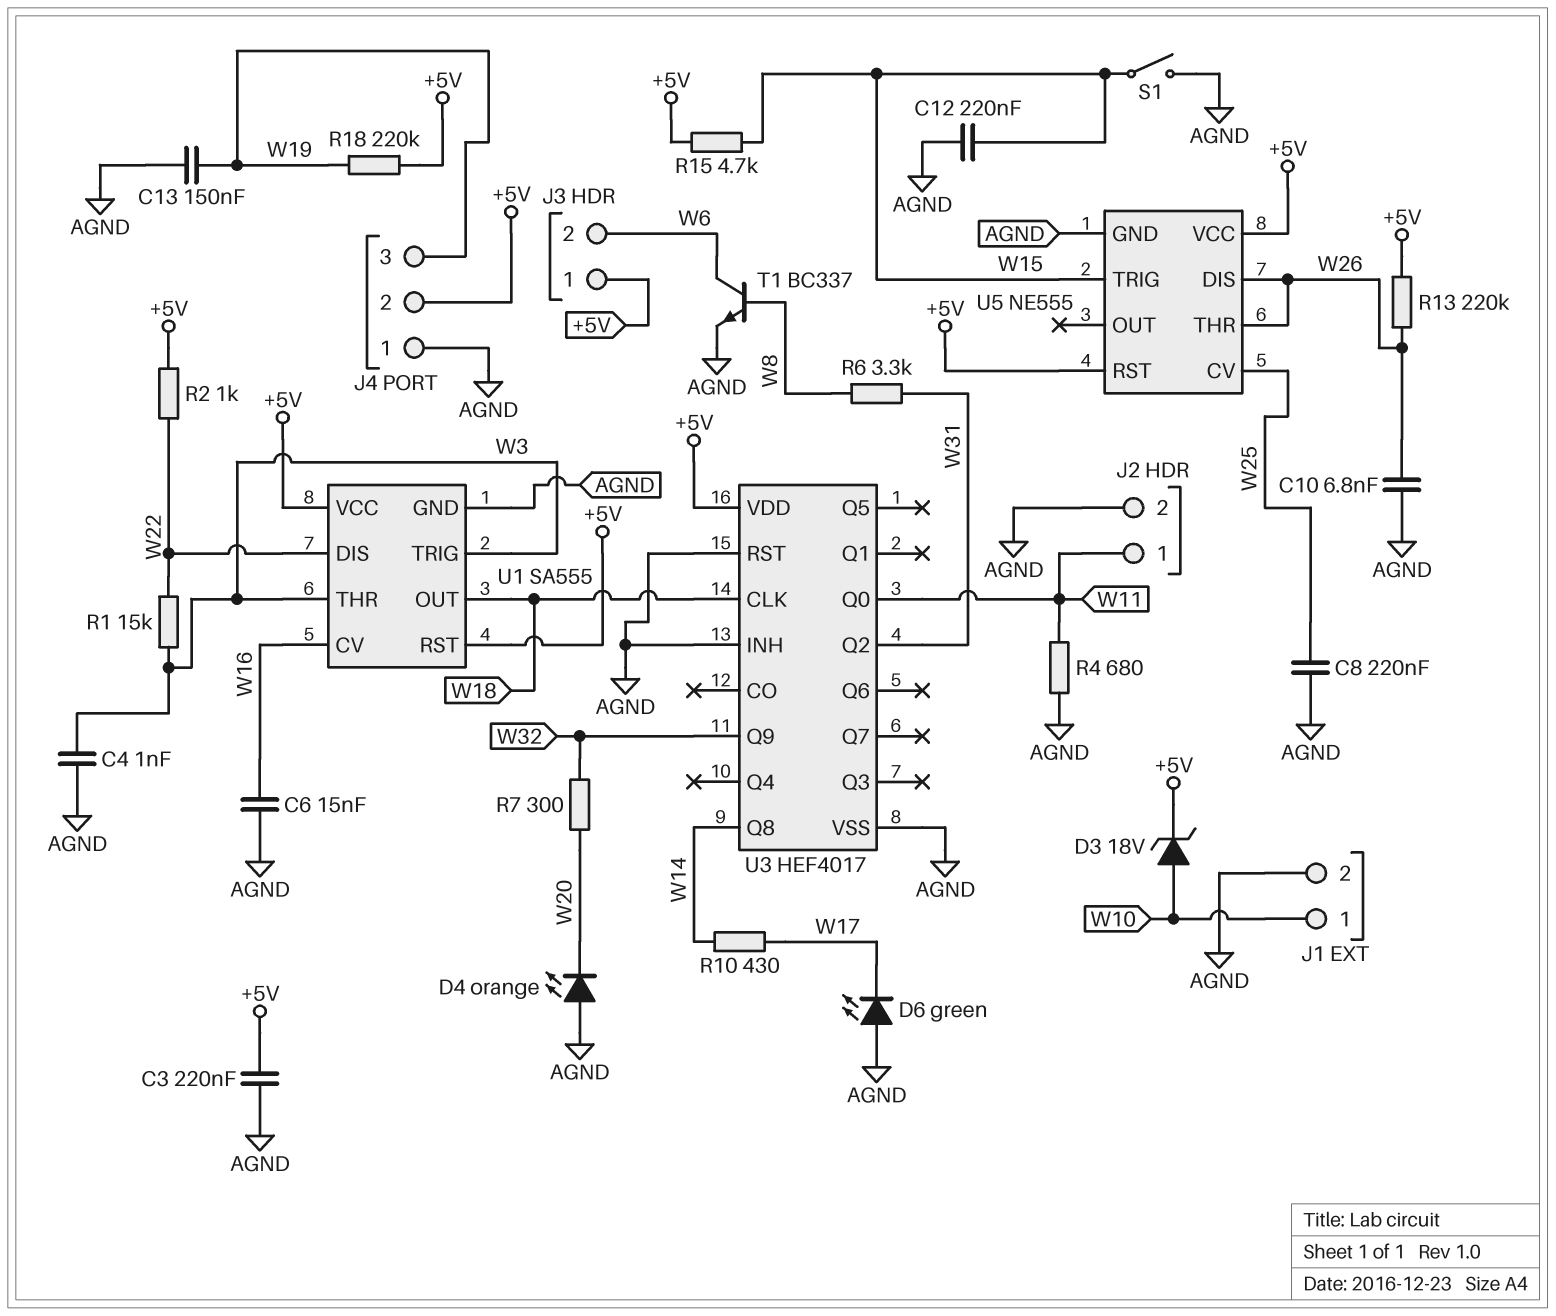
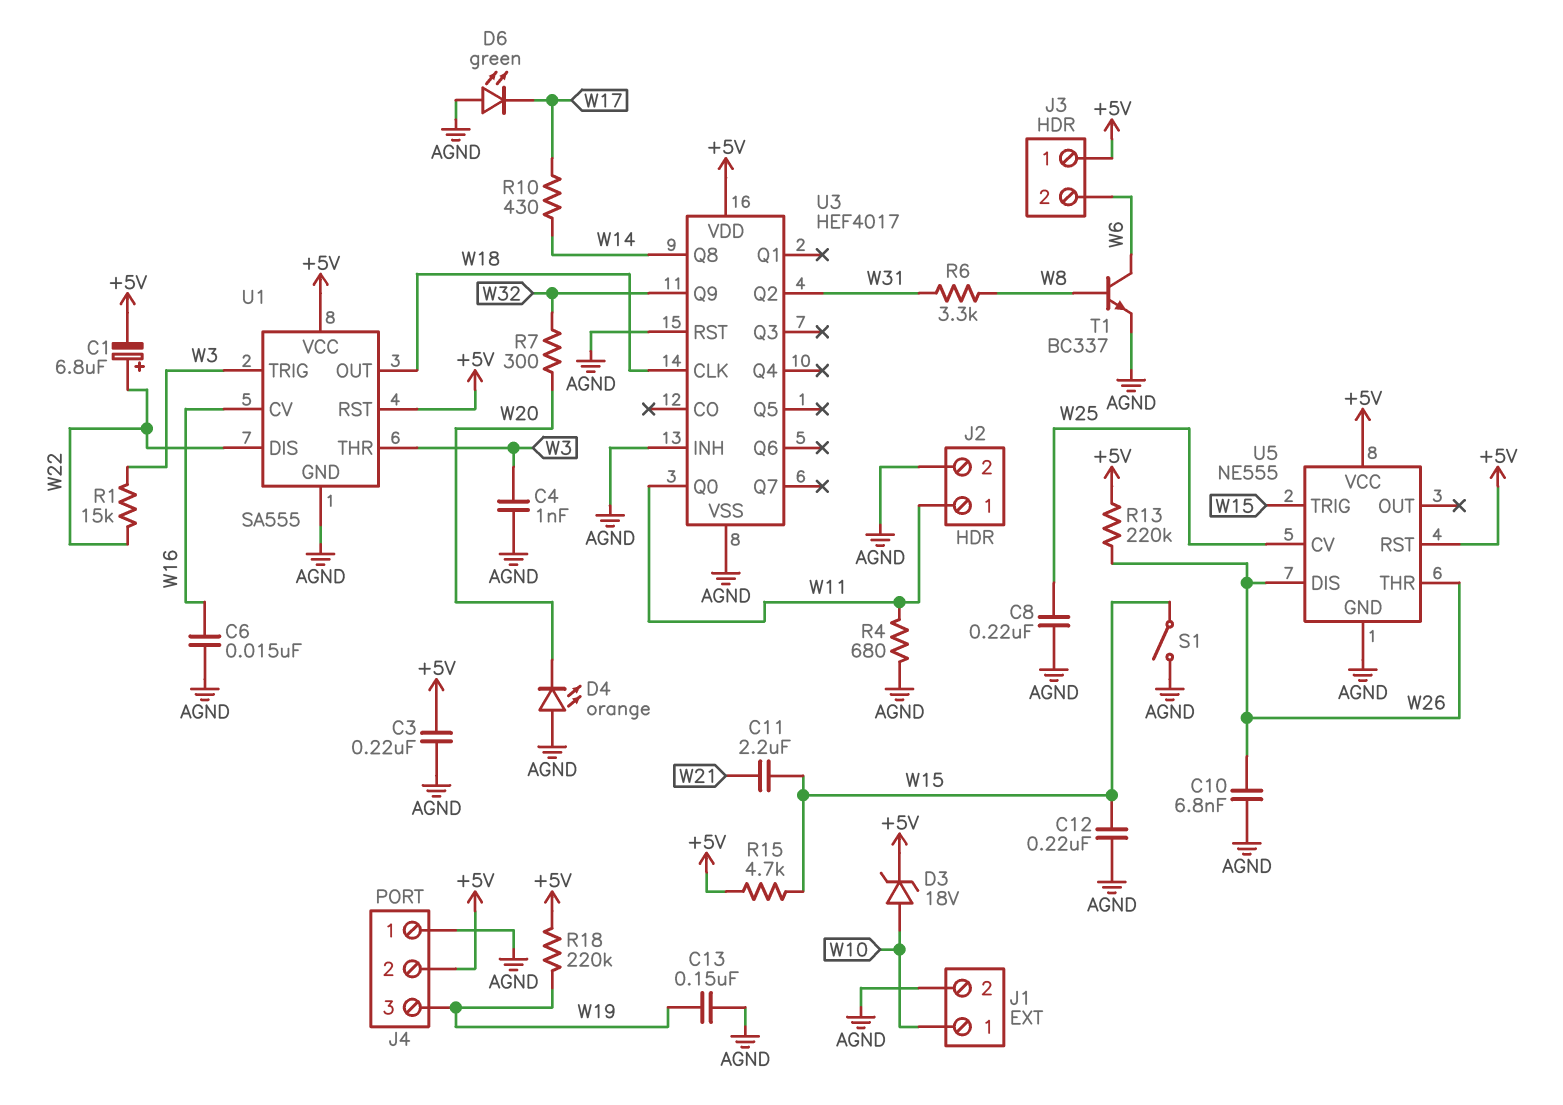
C1: none -> 6.8uF (plus W22, minus +5V)
C11: none -> 2.2uF (W15, W21)
R2: 1k (+5V, W22) -> none

